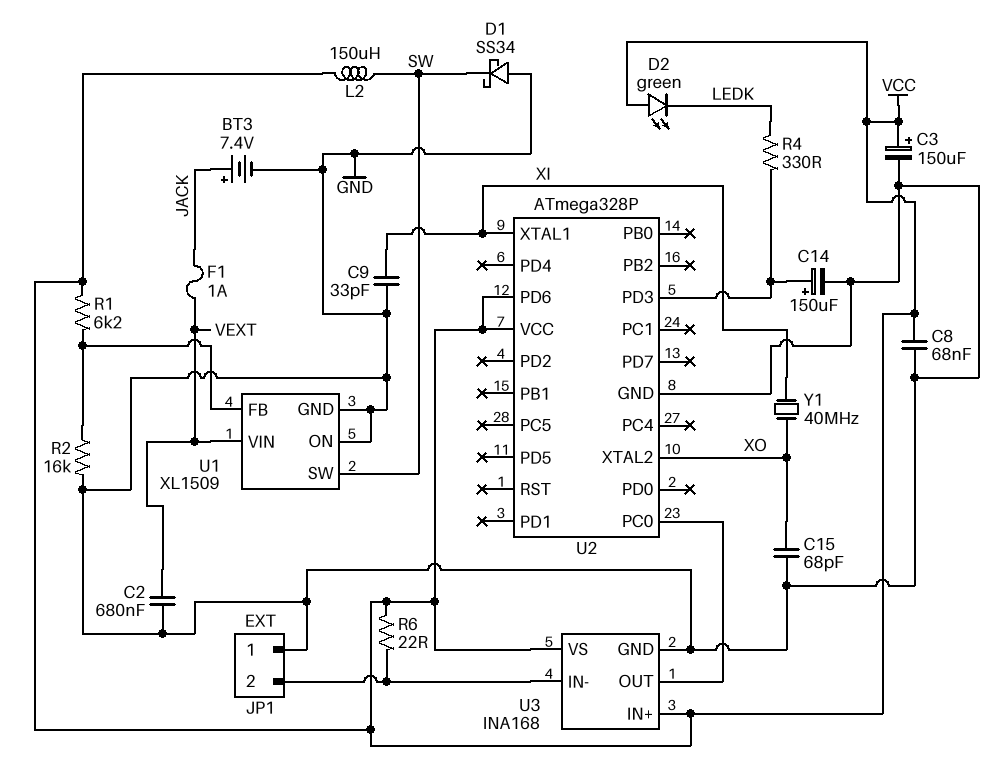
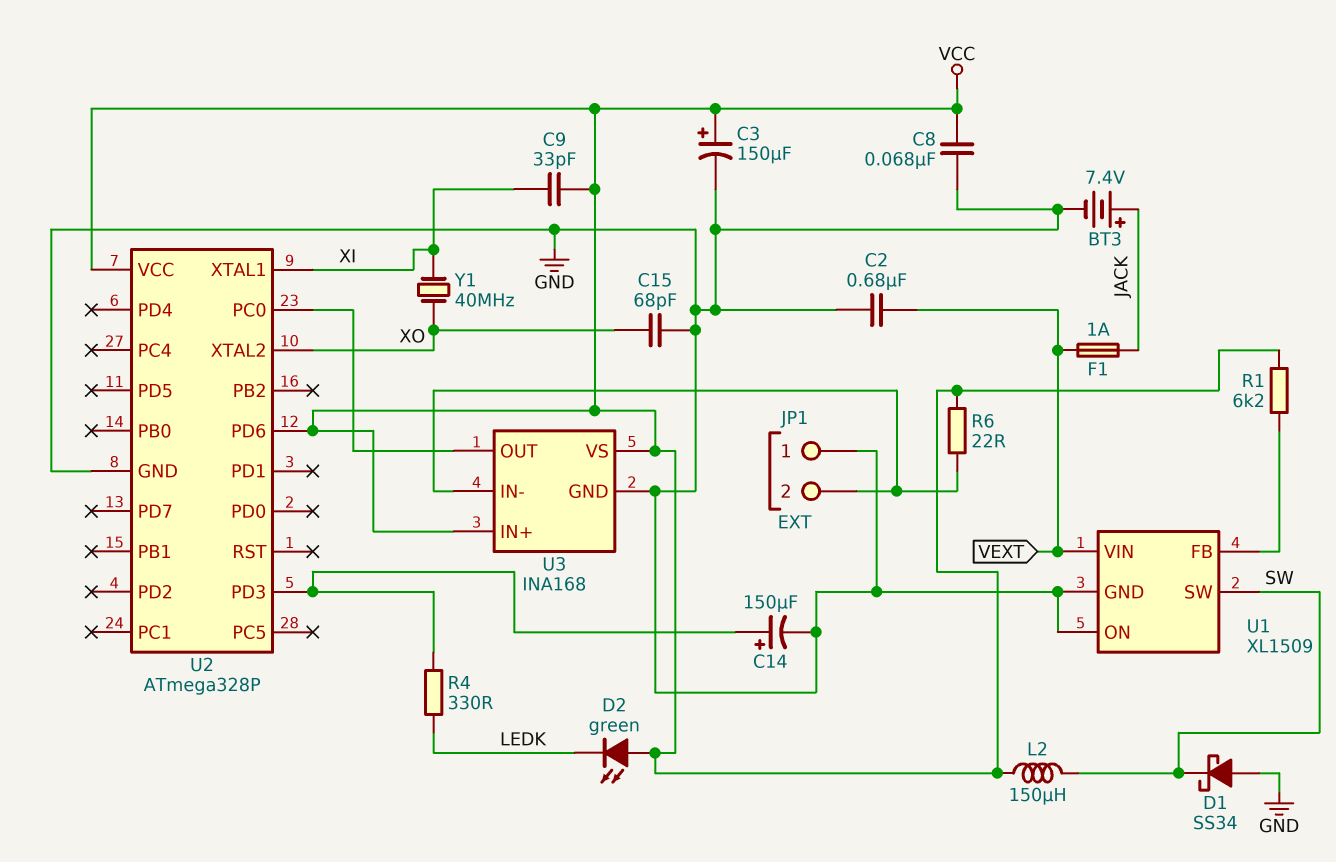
C9: 33pF (GND, XI) -> 33pF (VCC, XI)
R2: 16k (GND, U1/FB) -> none

